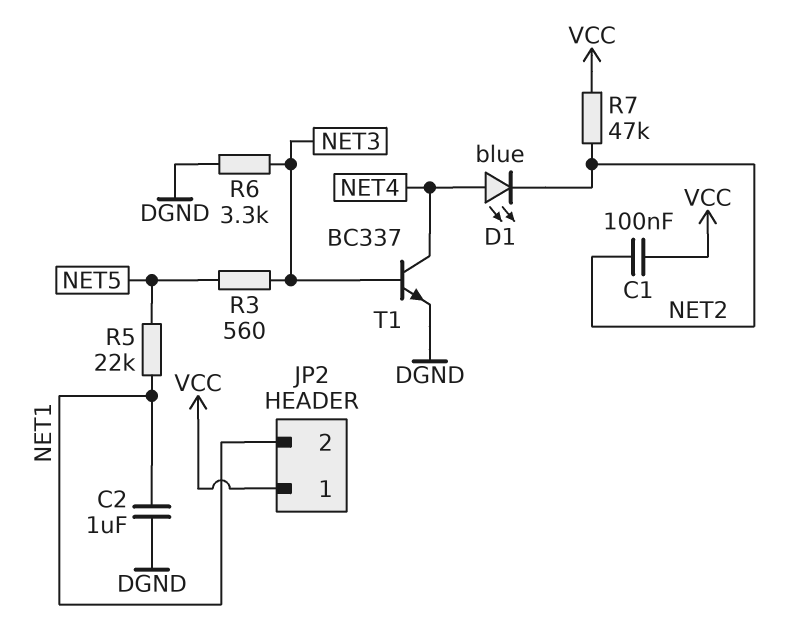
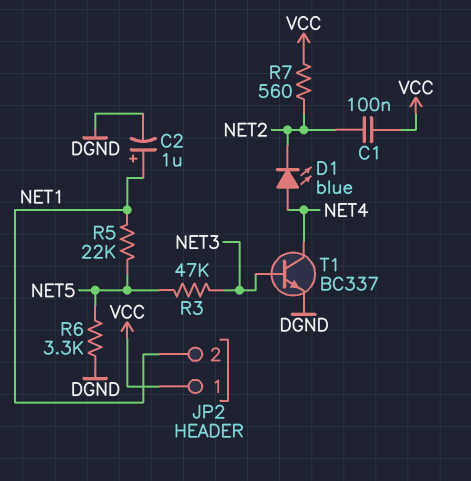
C2: 1uF (DGND, NET1) -> 1uF (plus NET1, minus DGND)
R3: 560 (NET3, NET5) -> 47k (NET3, NET5)
R6: 3.3k (DGND, NET3) -> 3.3k (DGND, NET5)
R7: 47k (NET2, VCC) -> 560 (NET2, VCC)

